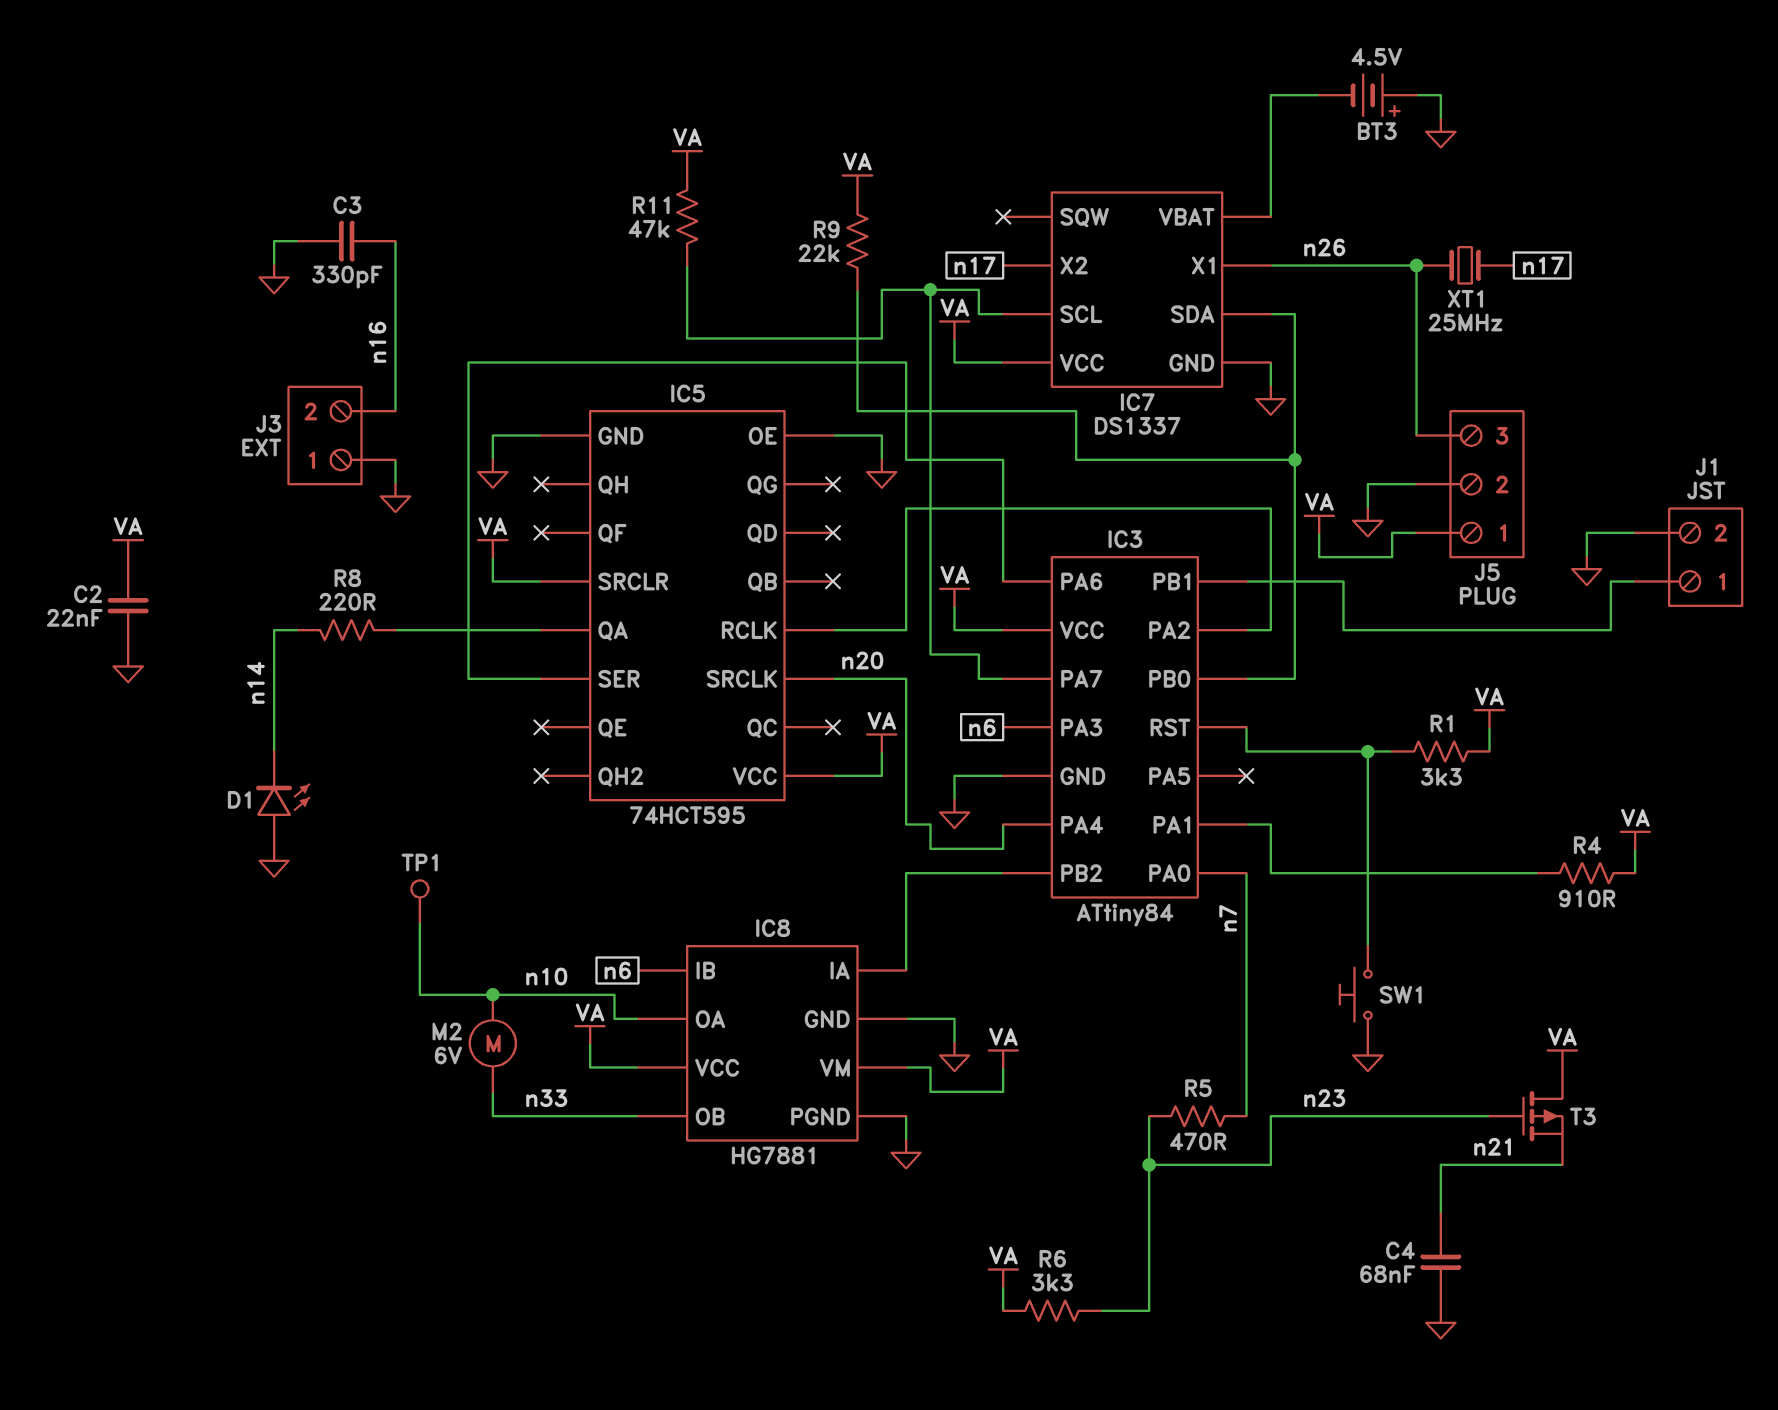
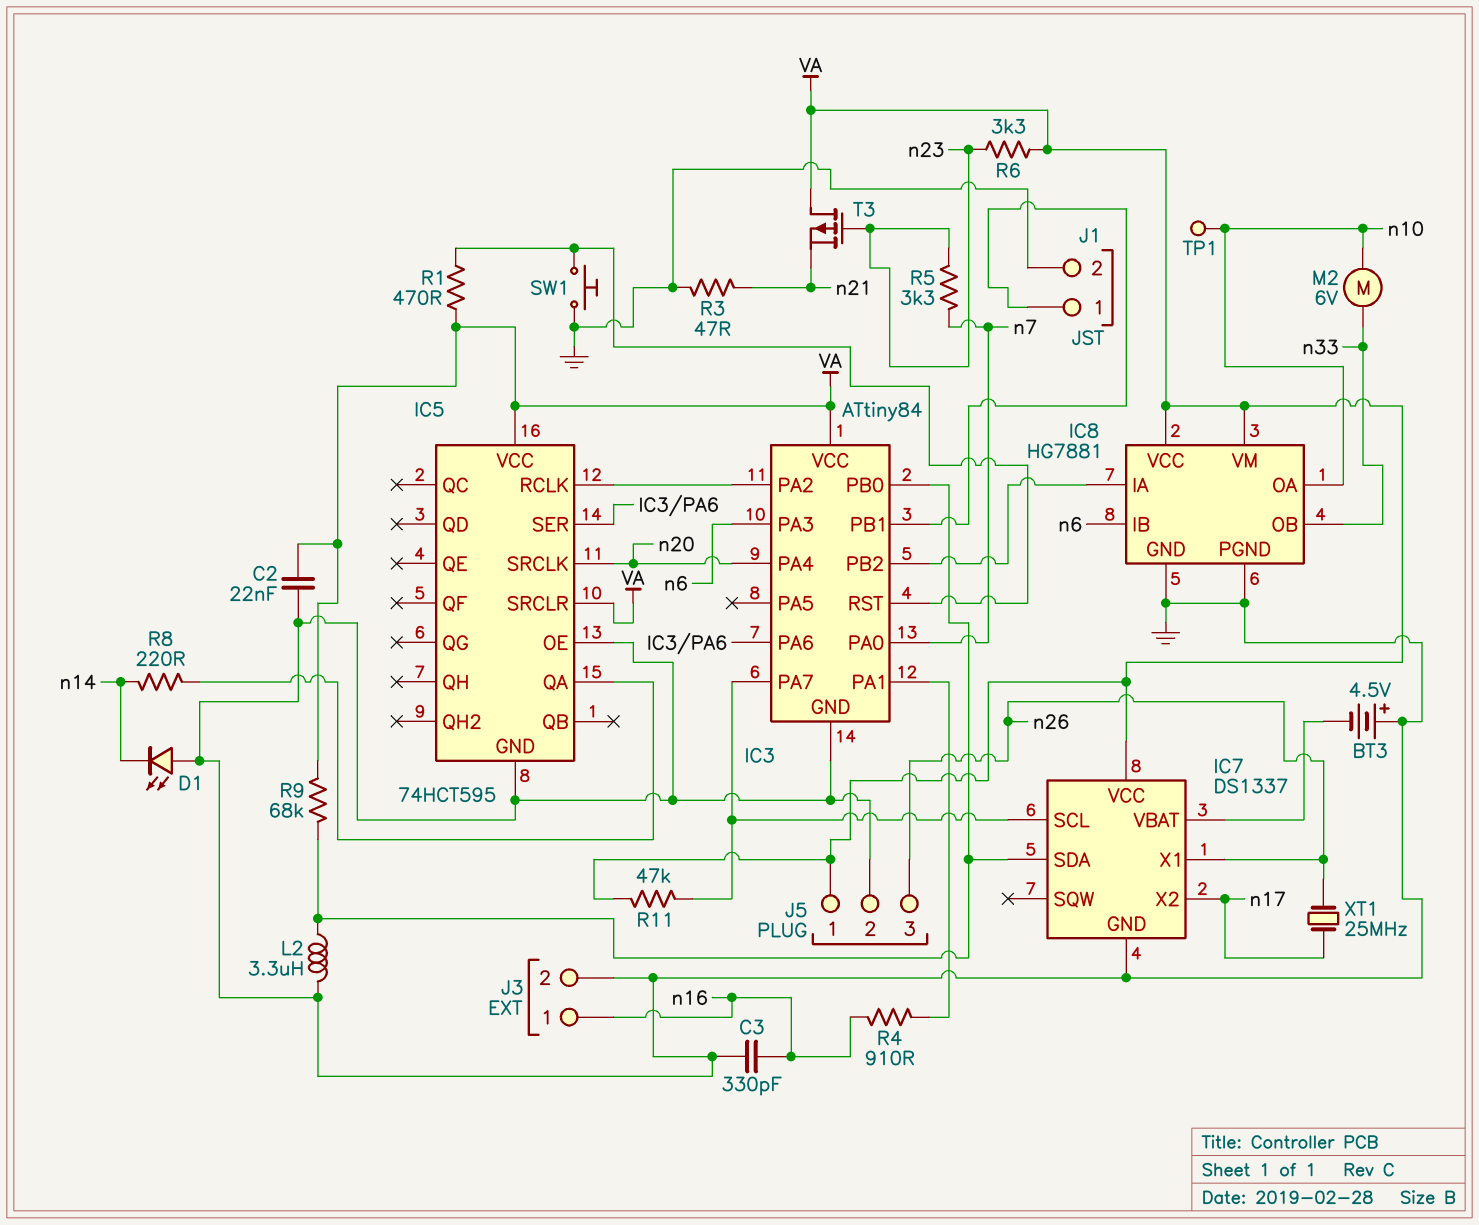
C4: 68nF (GND, n21) -> none
J3 pin 1: GND -> n16
J3 pin 2: n16 -> GND
L2: none -> 3.3uH (GND, IC3/PB0)
R1: 3.3k (IC3/RST, VA) -> 470 (IC3/RST, VA)
R3: none -> 47 (GND, n21)
R4: 910 (IC3/PA1, VA) -> 910 (IC3/PA1, n16)
R5: 470 (n7, n23) -> 3.3k (n7, n23)
R9: 22k (IC3/PB0, VA) -> 68k (IC3/PB0, VA)

